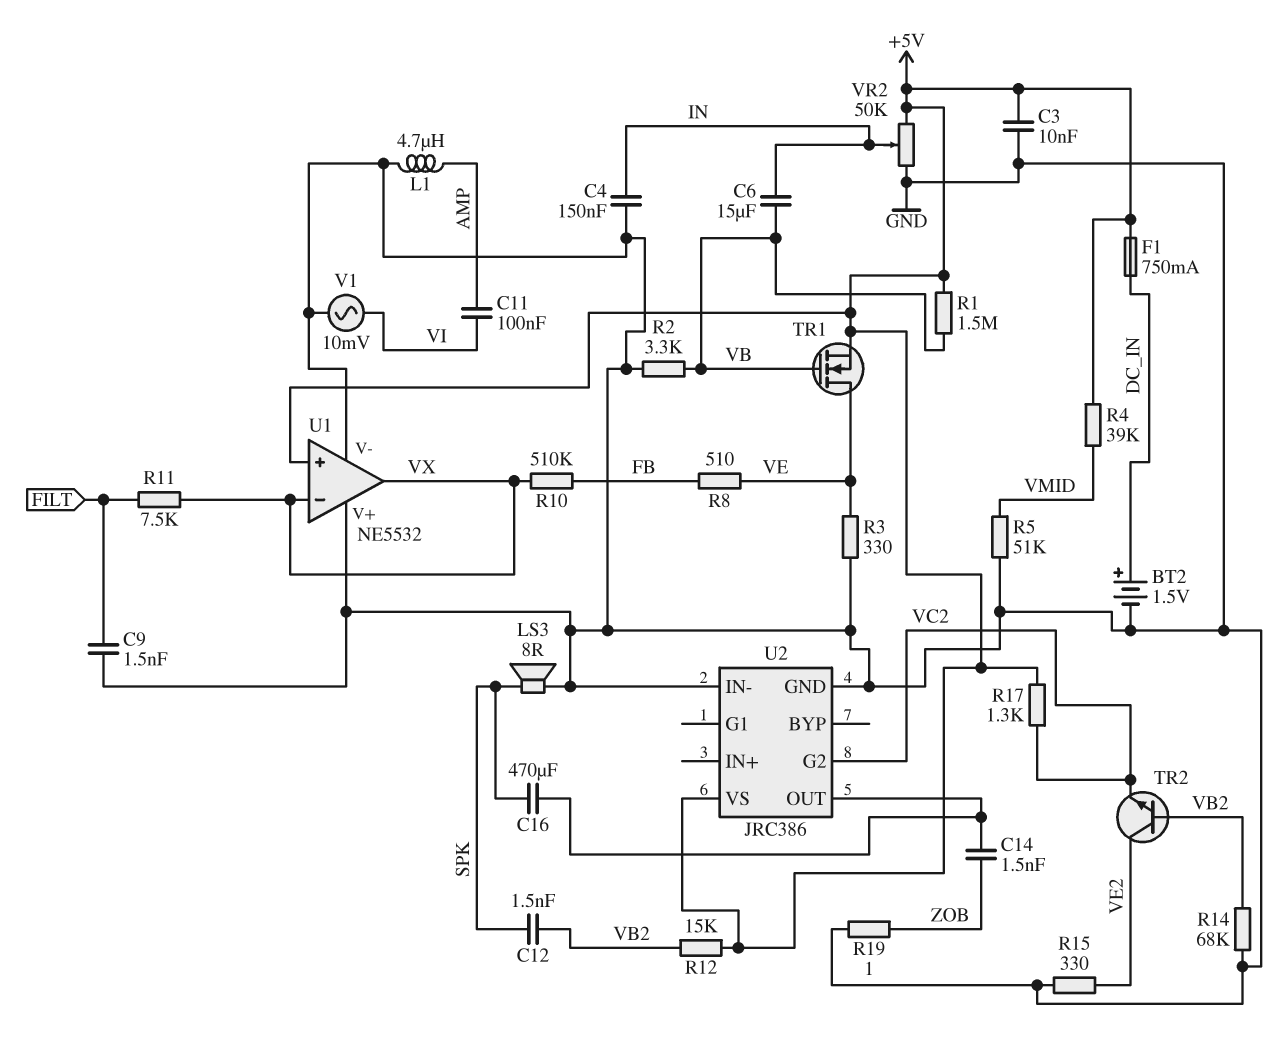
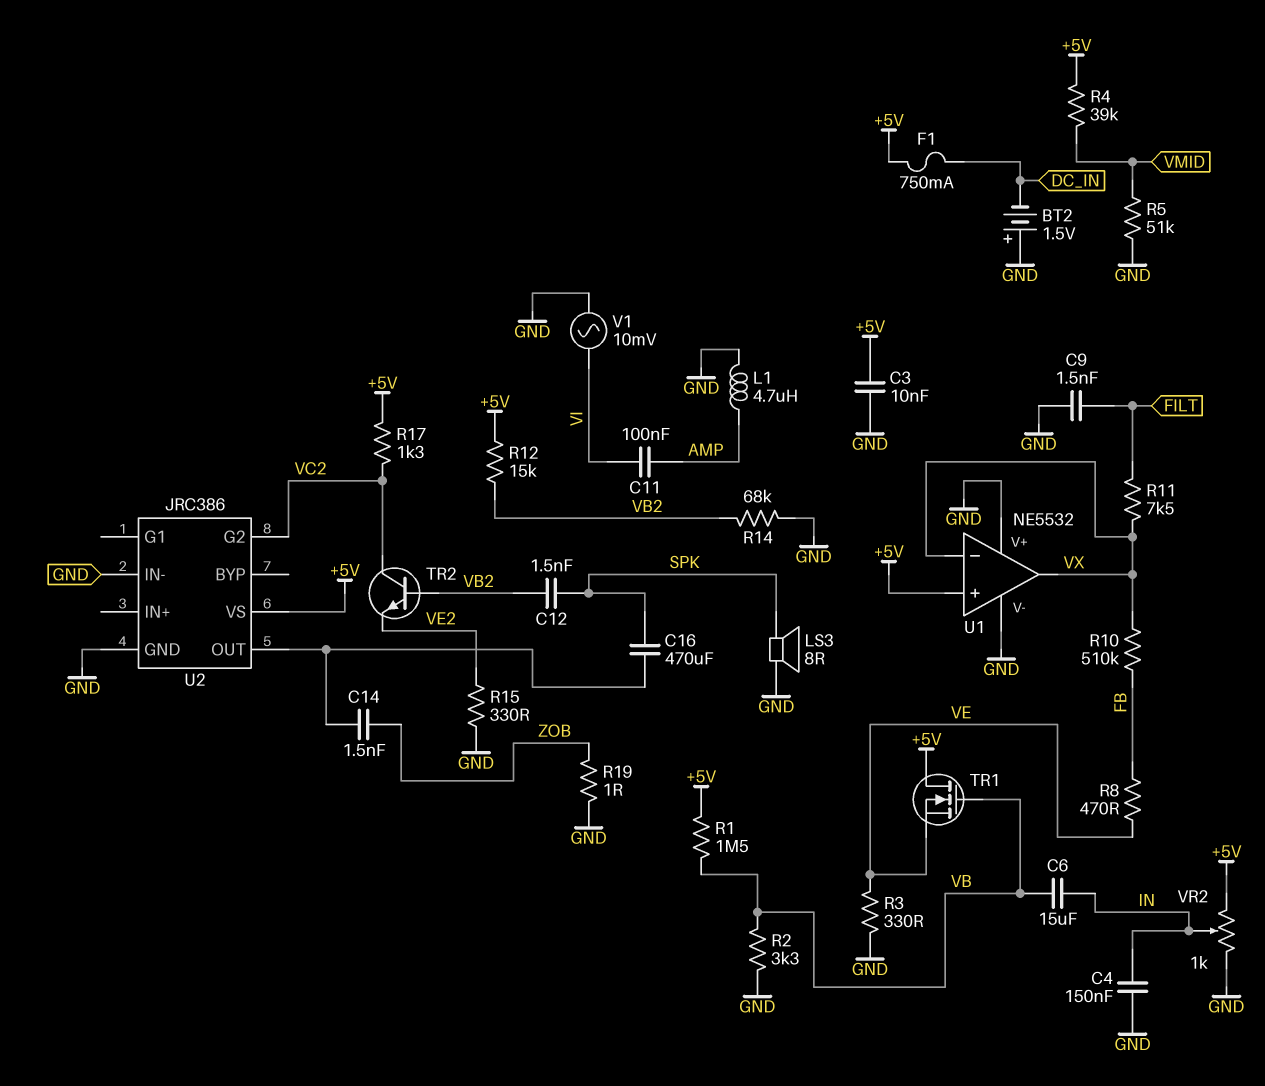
BT2: 1.5V (plus DC_IN, minus GND) -> 1.5V (plus GND, minus DC_IN)
R8: 510 (FB, VE) -> 470 (FB, VE)
TR1: NMOS (G VB, D VE, S +5V) -> NMOS (G VB, D +5V, S VE)
TR2: NPN (B VB2, C VE2, E VC2) -> NPN (B VB2, C VC2, E VE2)
VR2: 50k (+5V, GND, wiper IN) -> 1k (+5V, GND, wiper IN)

